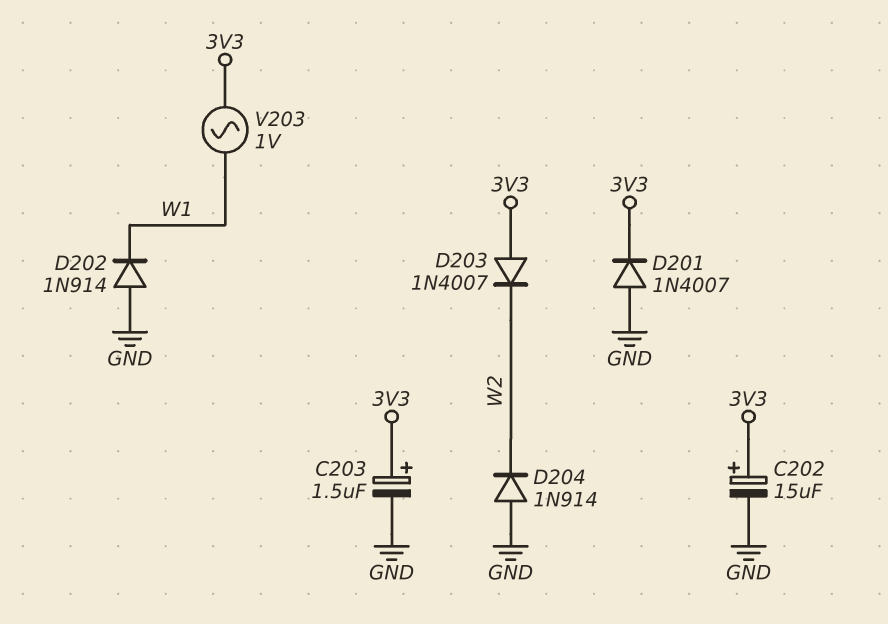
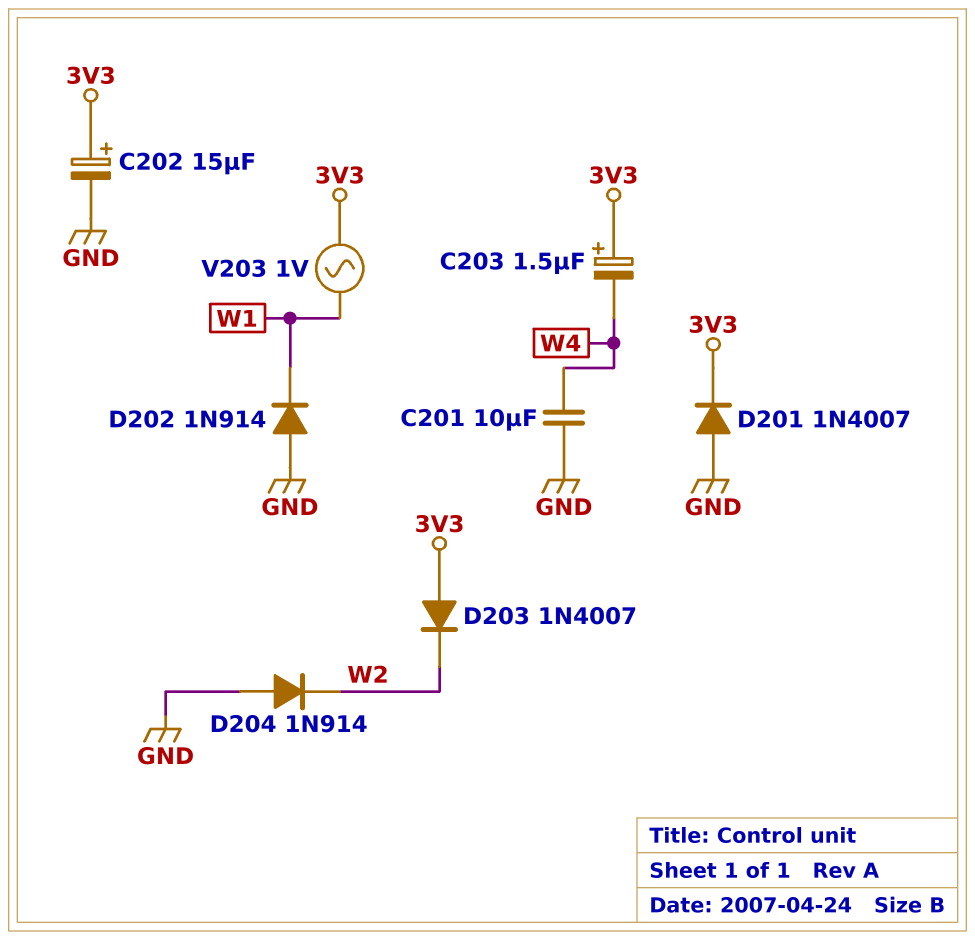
C201: none -> 10uF (GND, W4)
C203: 1.5uF (plus 3V3, minus GND) -> 1.5uF (plus 3V3, minus W4)

